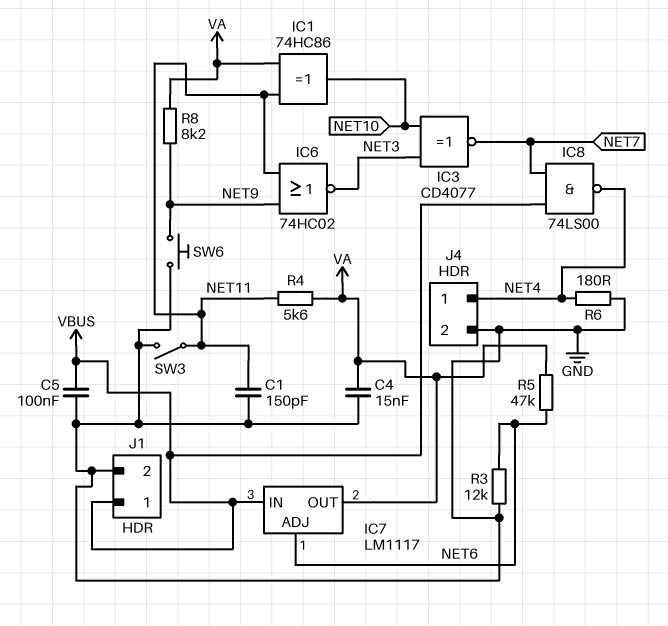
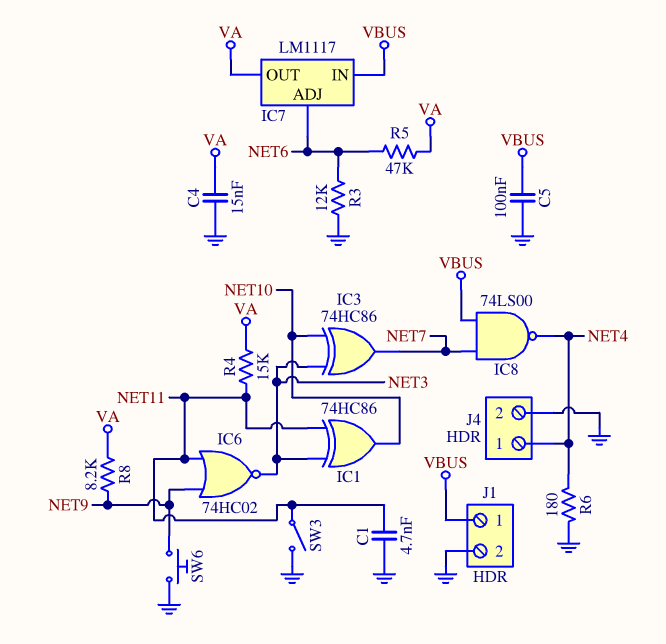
C1: 150pF (GND, NET11) -> 4.7nF (GND, NET11)
IC1: XOR 74HC86 (in NET11, in VA, out NET10) -> XOR 74HC86 (in NET3, in NET11, out NET10)
IC3: XNOR CD4077 (in NET3, in NET10, out NET7) -> XOR 74HC86 (in NET3, in NET10, out NET7)
R4: 5.6k (NET11, VA) -> 15k (NET11, VA)

